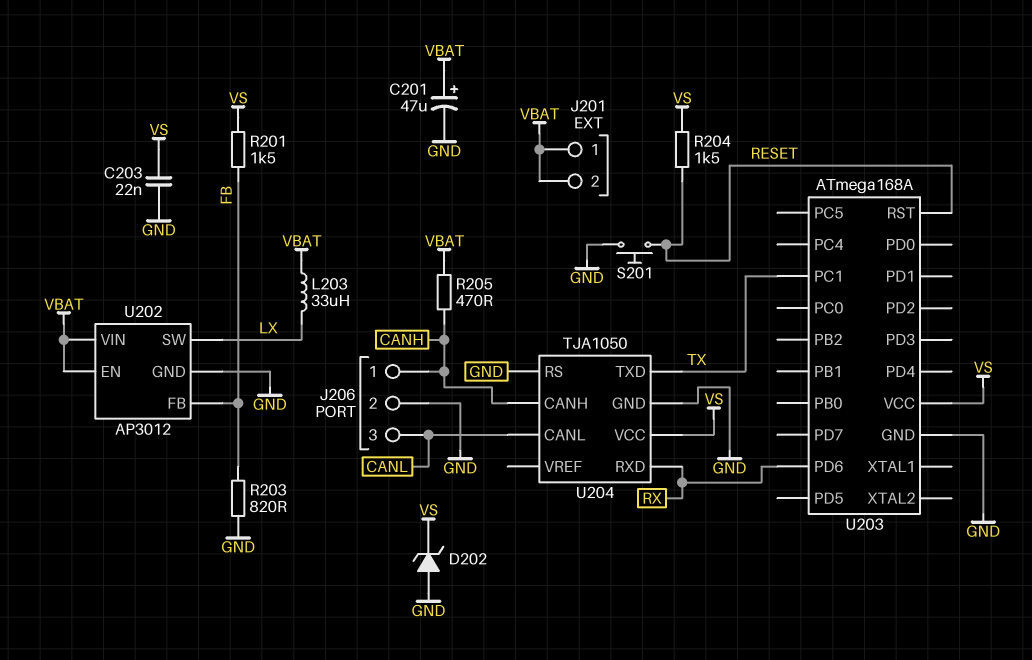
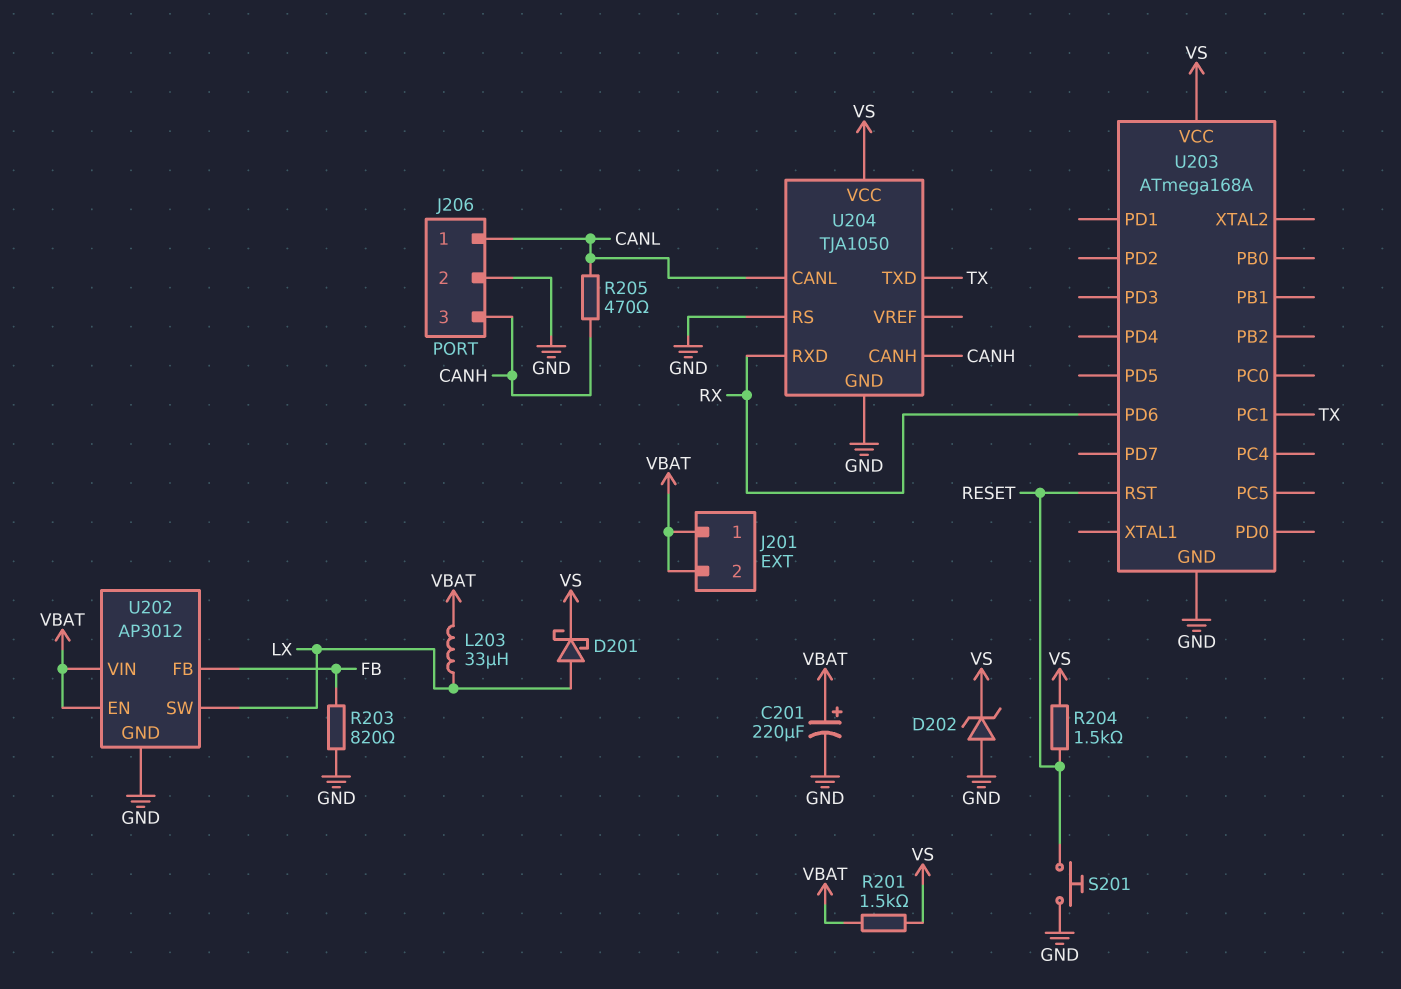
C201: 47uF (plus VBAT, minus GND) -> 220uF (plus VBAT, minus GND)
C203: 22nF (GND, VS) -> none
D201: none -> schottky (A LX, K VS)
J206 pin 1: CANH -> CANL
J206 pin 3: CANL -> CANH
R201: 1.5k (FB, VS) -> 1.5k (VBAT, VS)
R205: 470 (CANH, VBAT) -> 470 (CANH, CANL)

